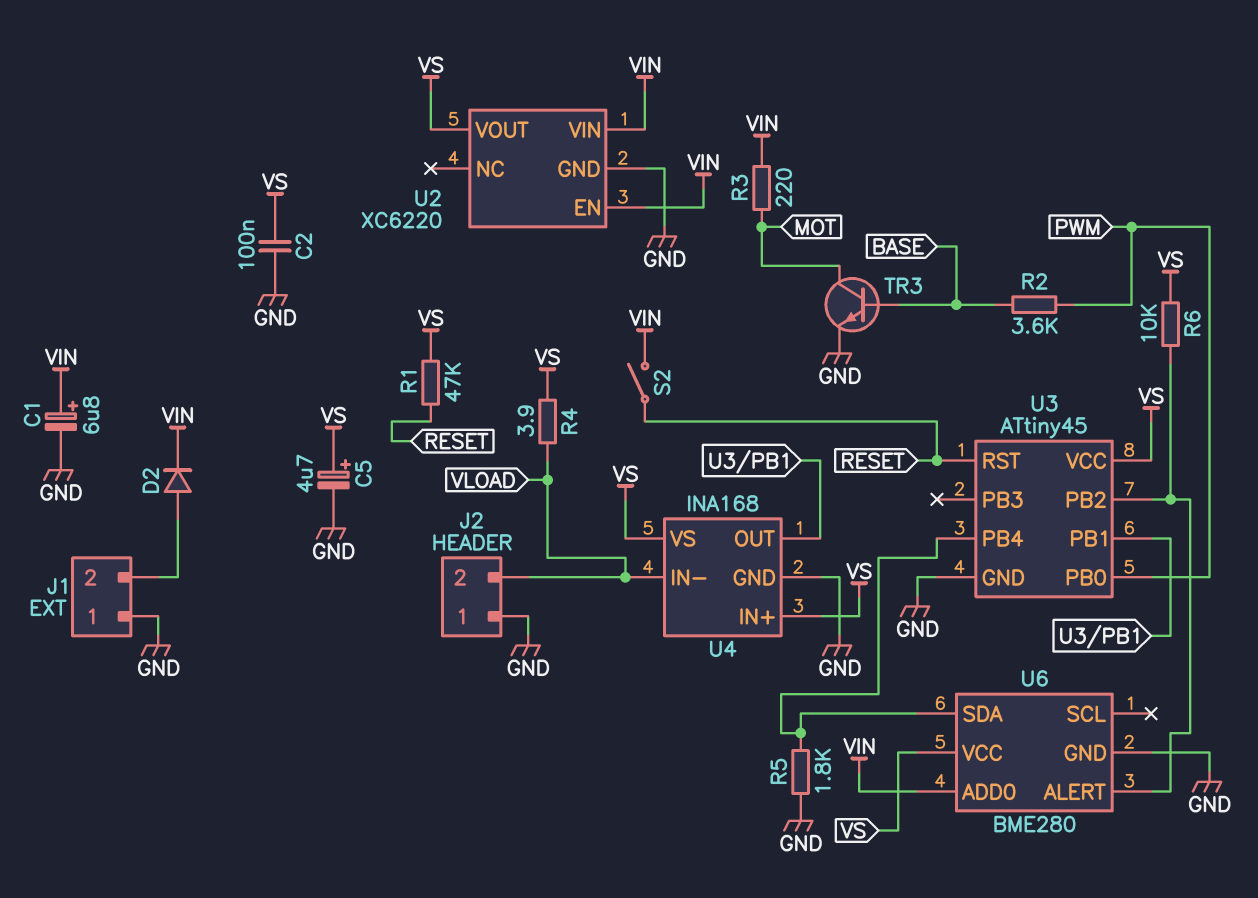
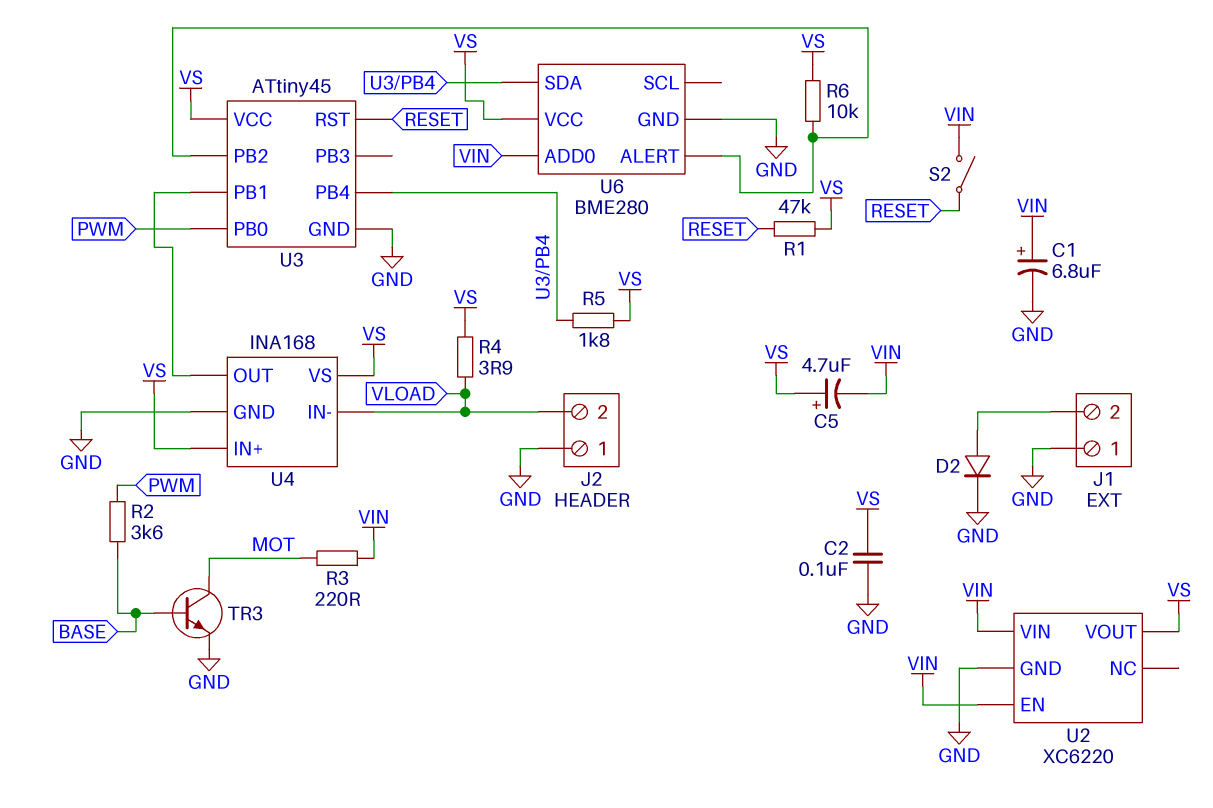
C5: 4.7uF (plus VS, minus GND) -> 4.7uF (plus VS, minus VIN)
D2: diode (A J1/2, K VIN) -> diode (A J1/2, K GND)
R5: 1.8k (GND, U3/PB4) -> 1.8k (U3/PB4, VS)

